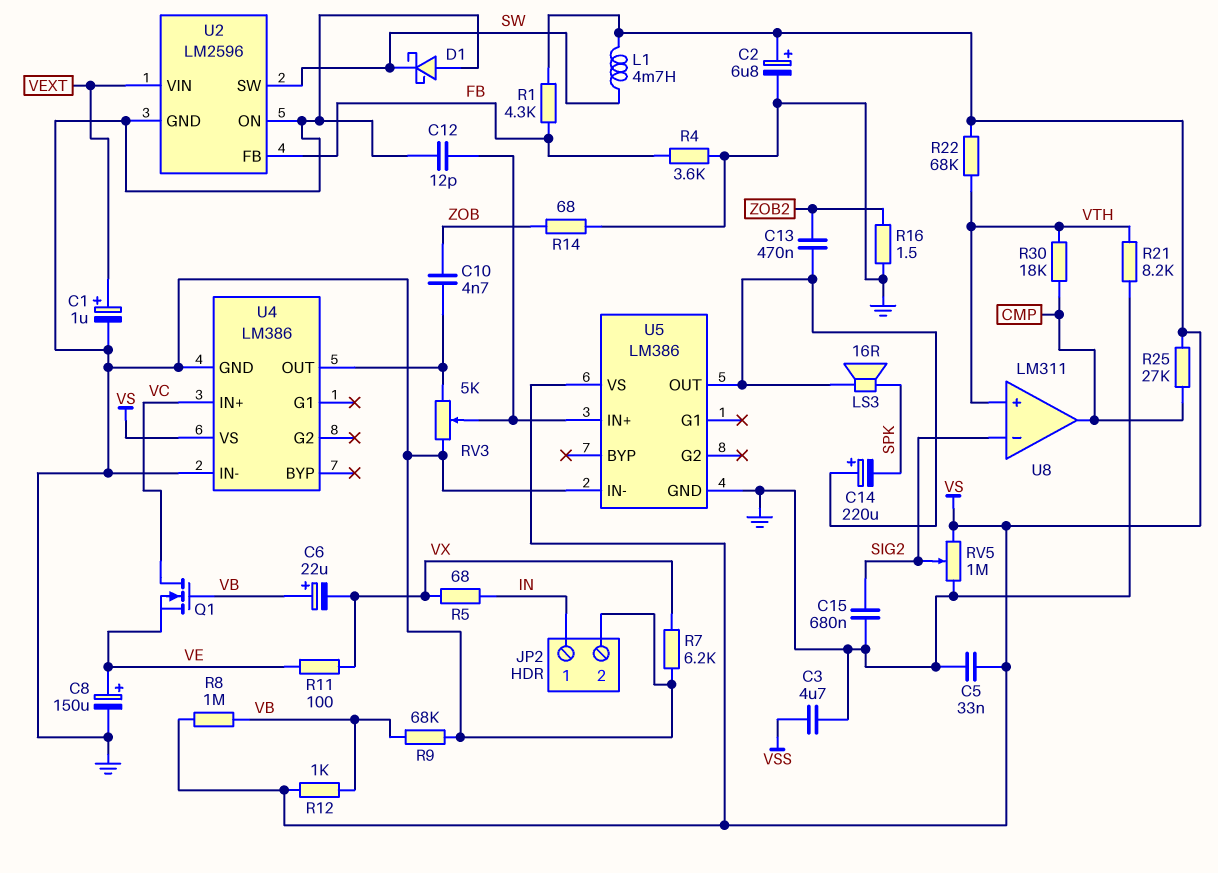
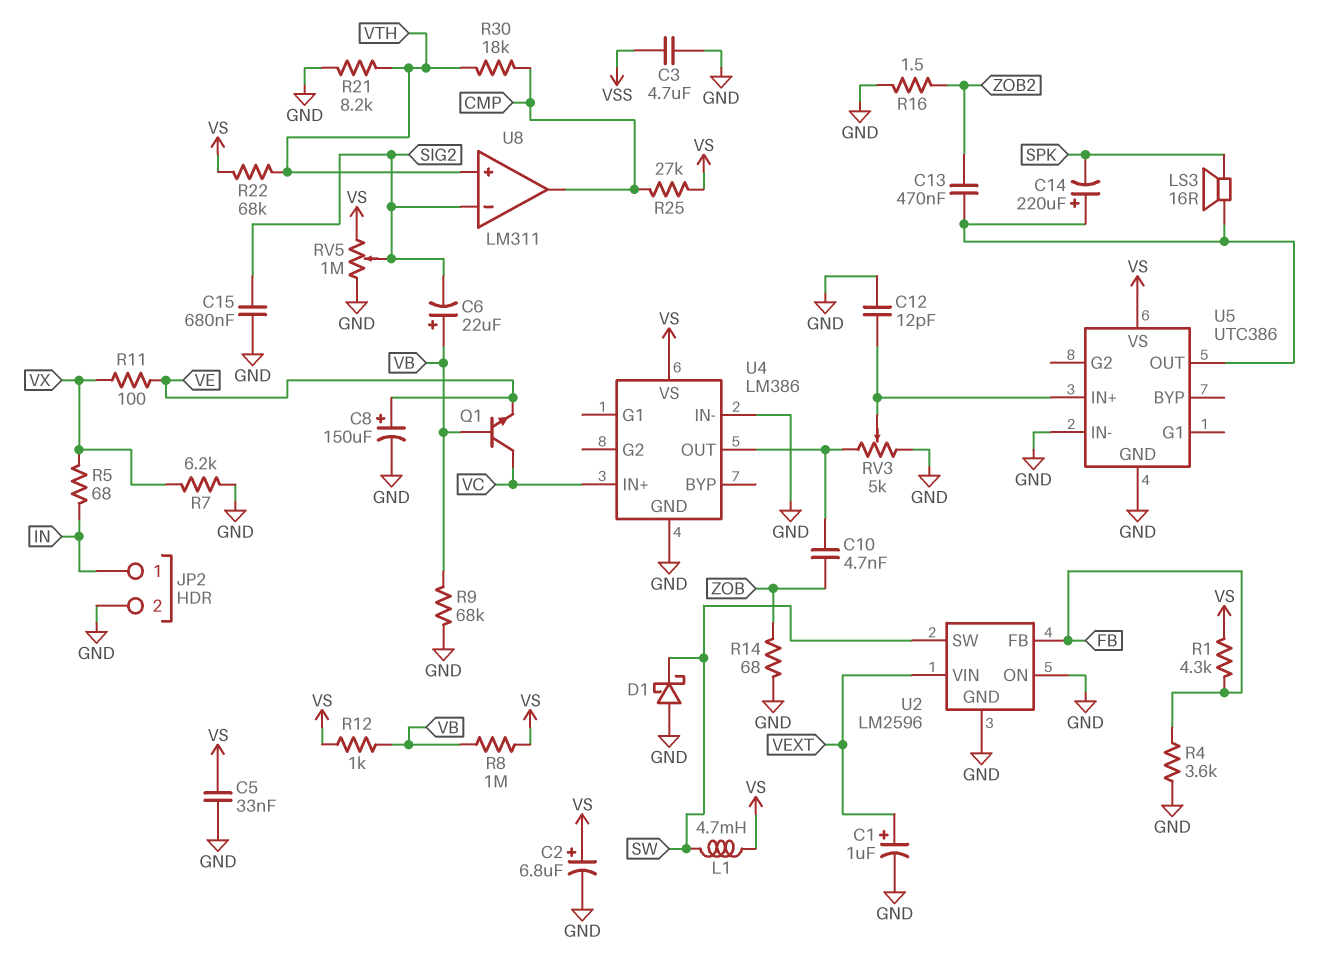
C6: 22uF (plus VB, minus VX) -> 22uF (plus VB, minus SIG2)
Q1: NMOS (G VB, D VC, S VE) -> NPN (B VB, C VC, E VE)
U5: LM386 -> UTC386

